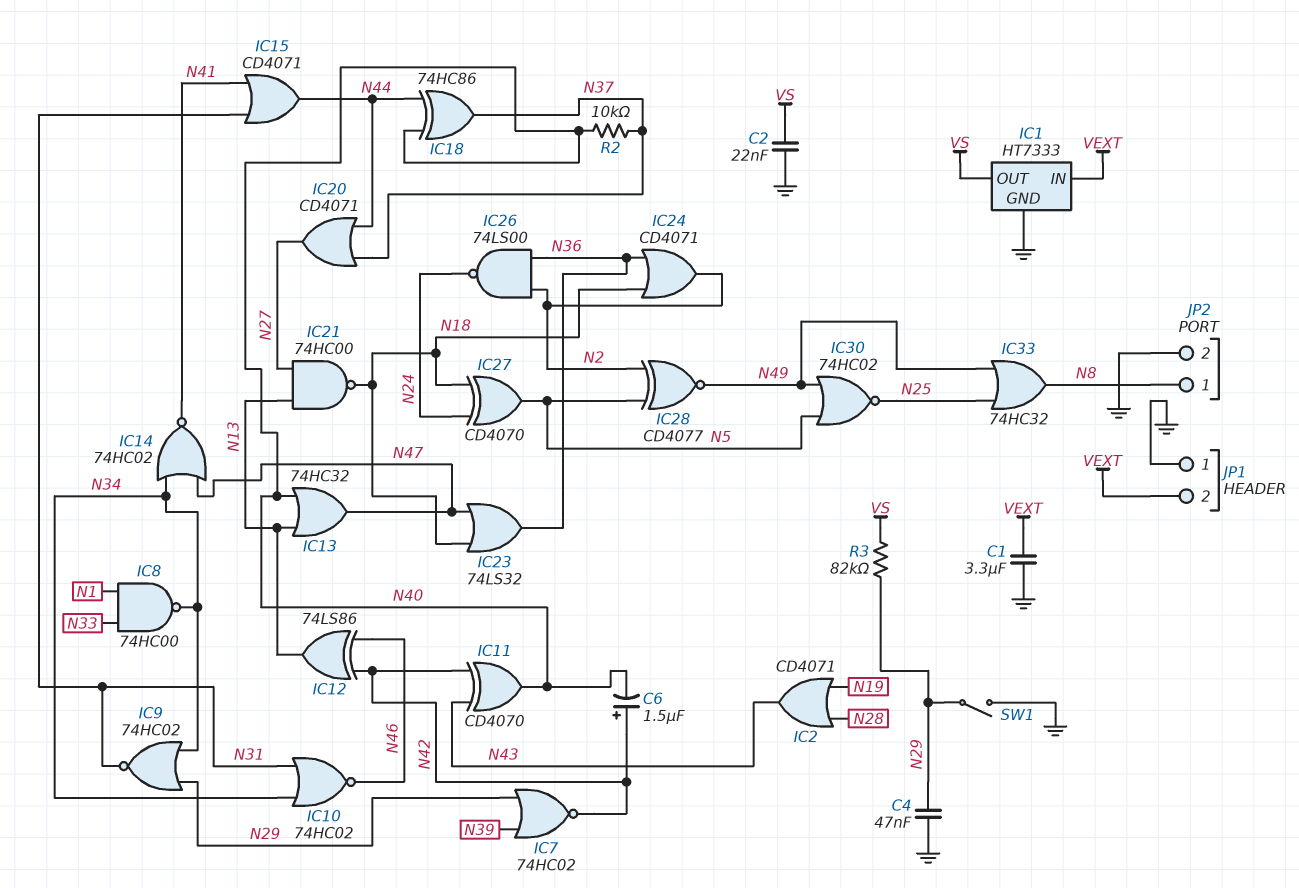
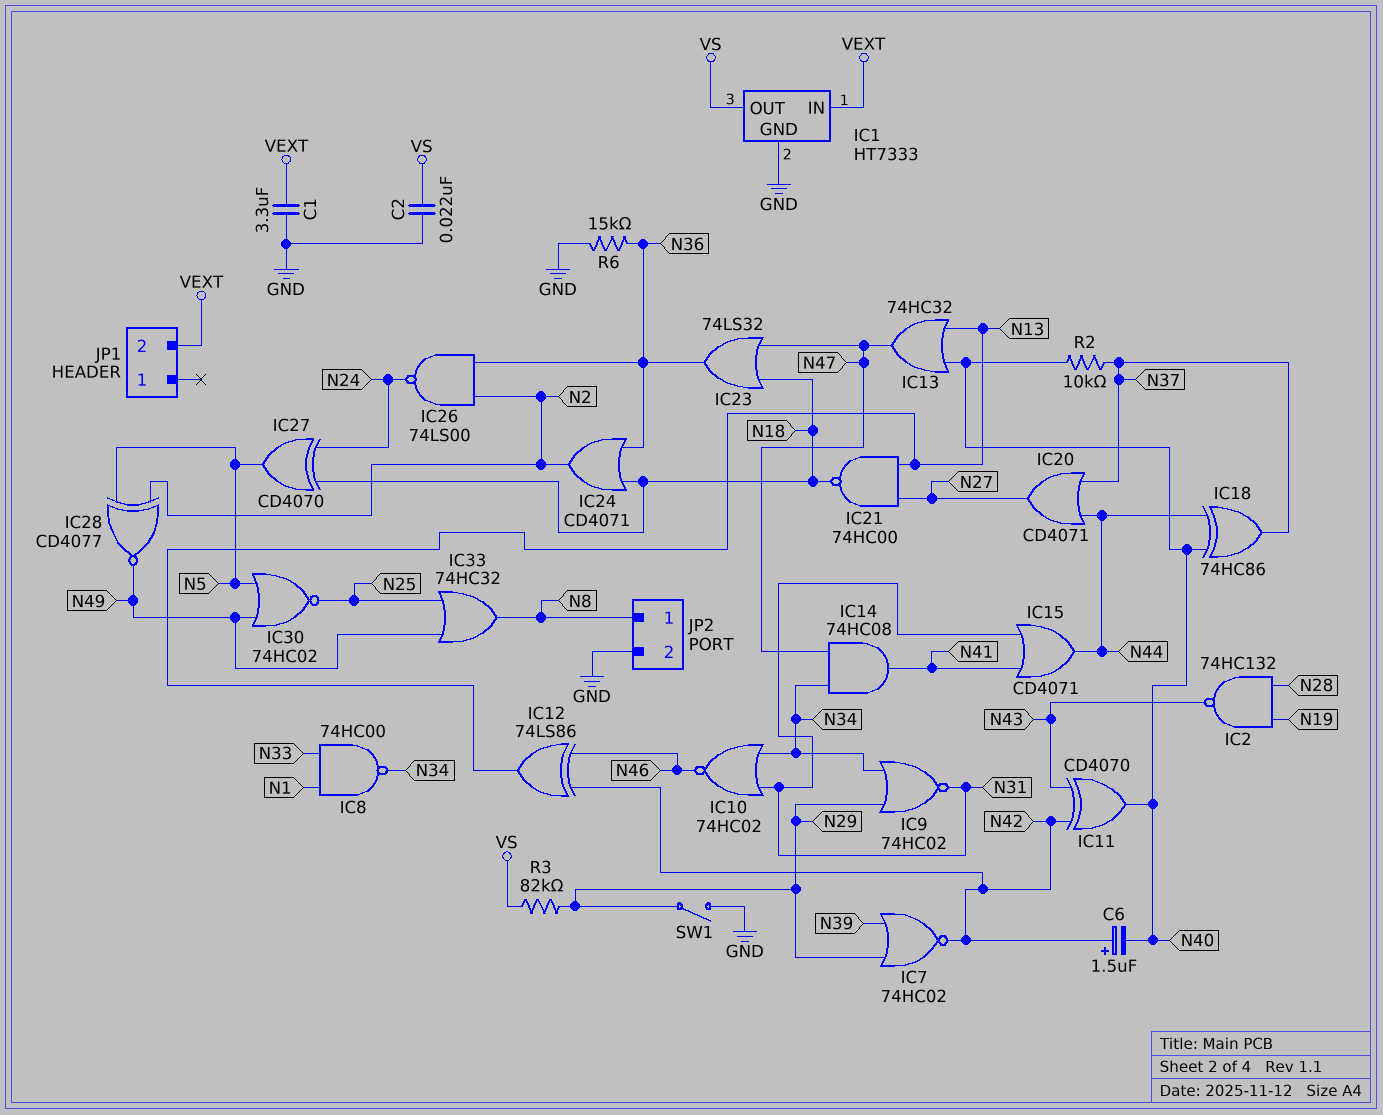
C4: 47nF (GND, N29) -> none
IC2: OR CD4071 (in N19, in N28, out N43) -> NAND 74HC132 (in N19, in N28, out N43)
IC14: NOR 74HC02 (in N34, in N47, out N41) -> AND 74HC08 (in N34, in N47, out N41)
JP1 pin 1: GND -> none
R6: none -> 15k (GND, N36)

